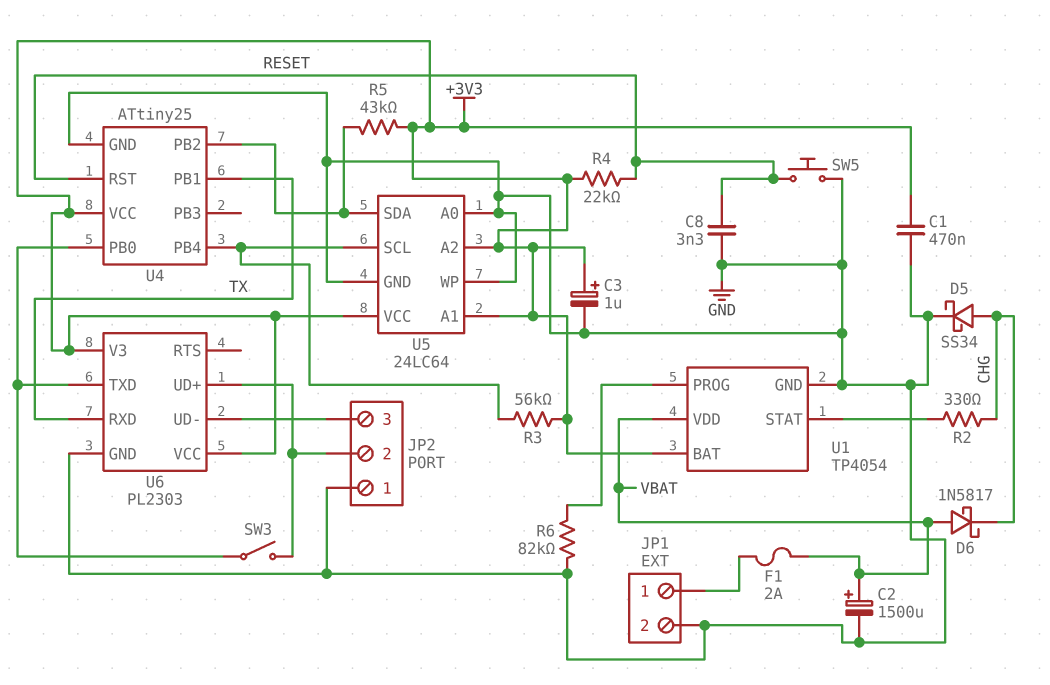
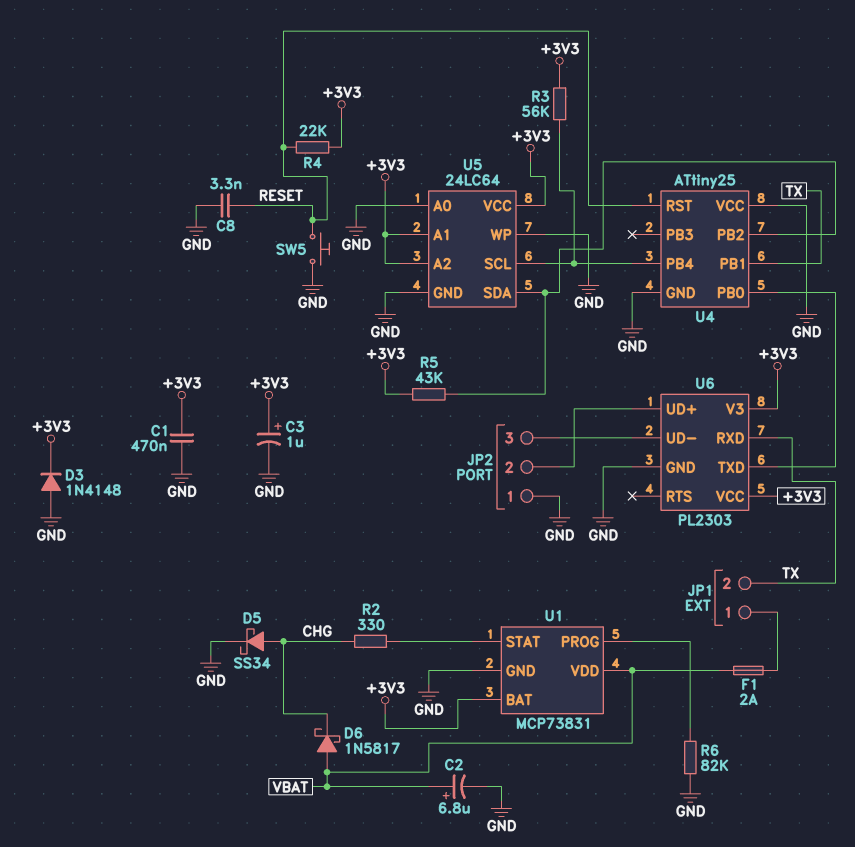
C2: 1500uF (plus VBAT, minus GND) -> 6.8uF (plus VBAT, minus GND)
D3: none -> diode 1N4148 (A GND, K +3V3)
JP1 pin 2: GND -> TX
SW3: switch (JP2/2, U4/PB0) -> none
U1: TP4054 -> MCP73831
U4 pin VCC: +3V3 -> GND

